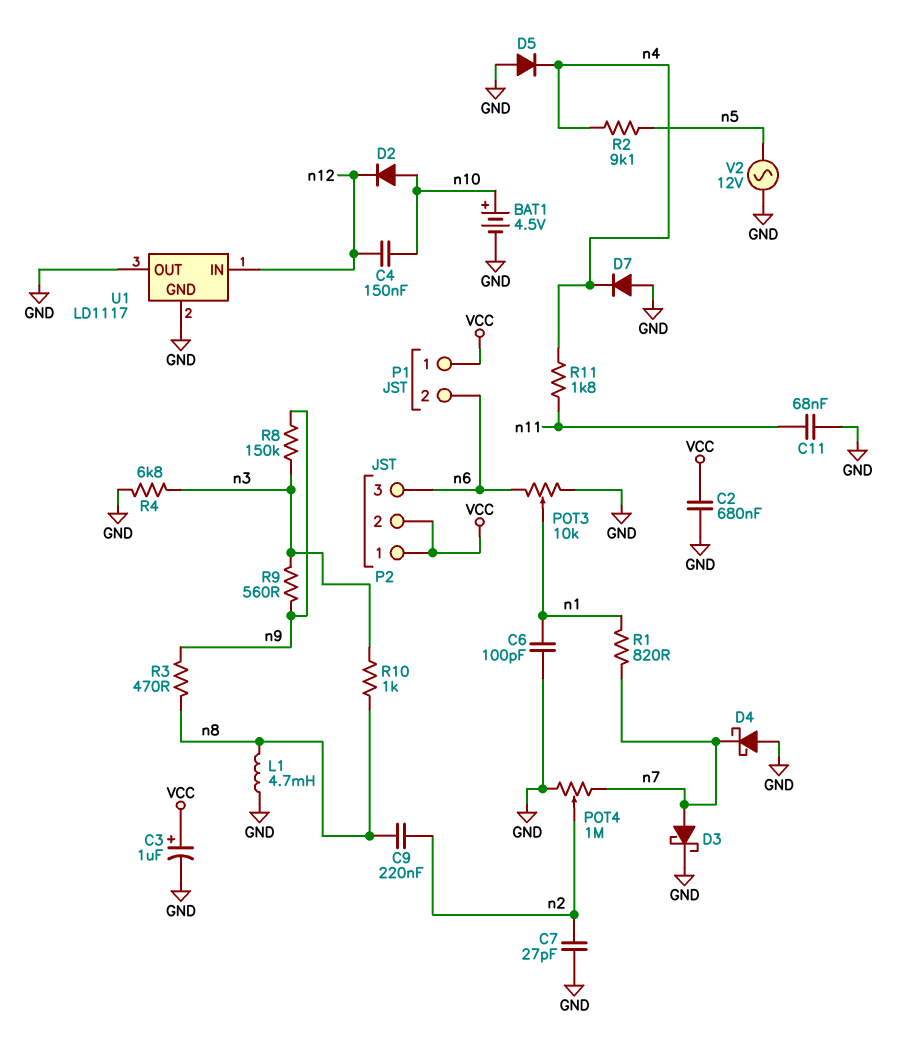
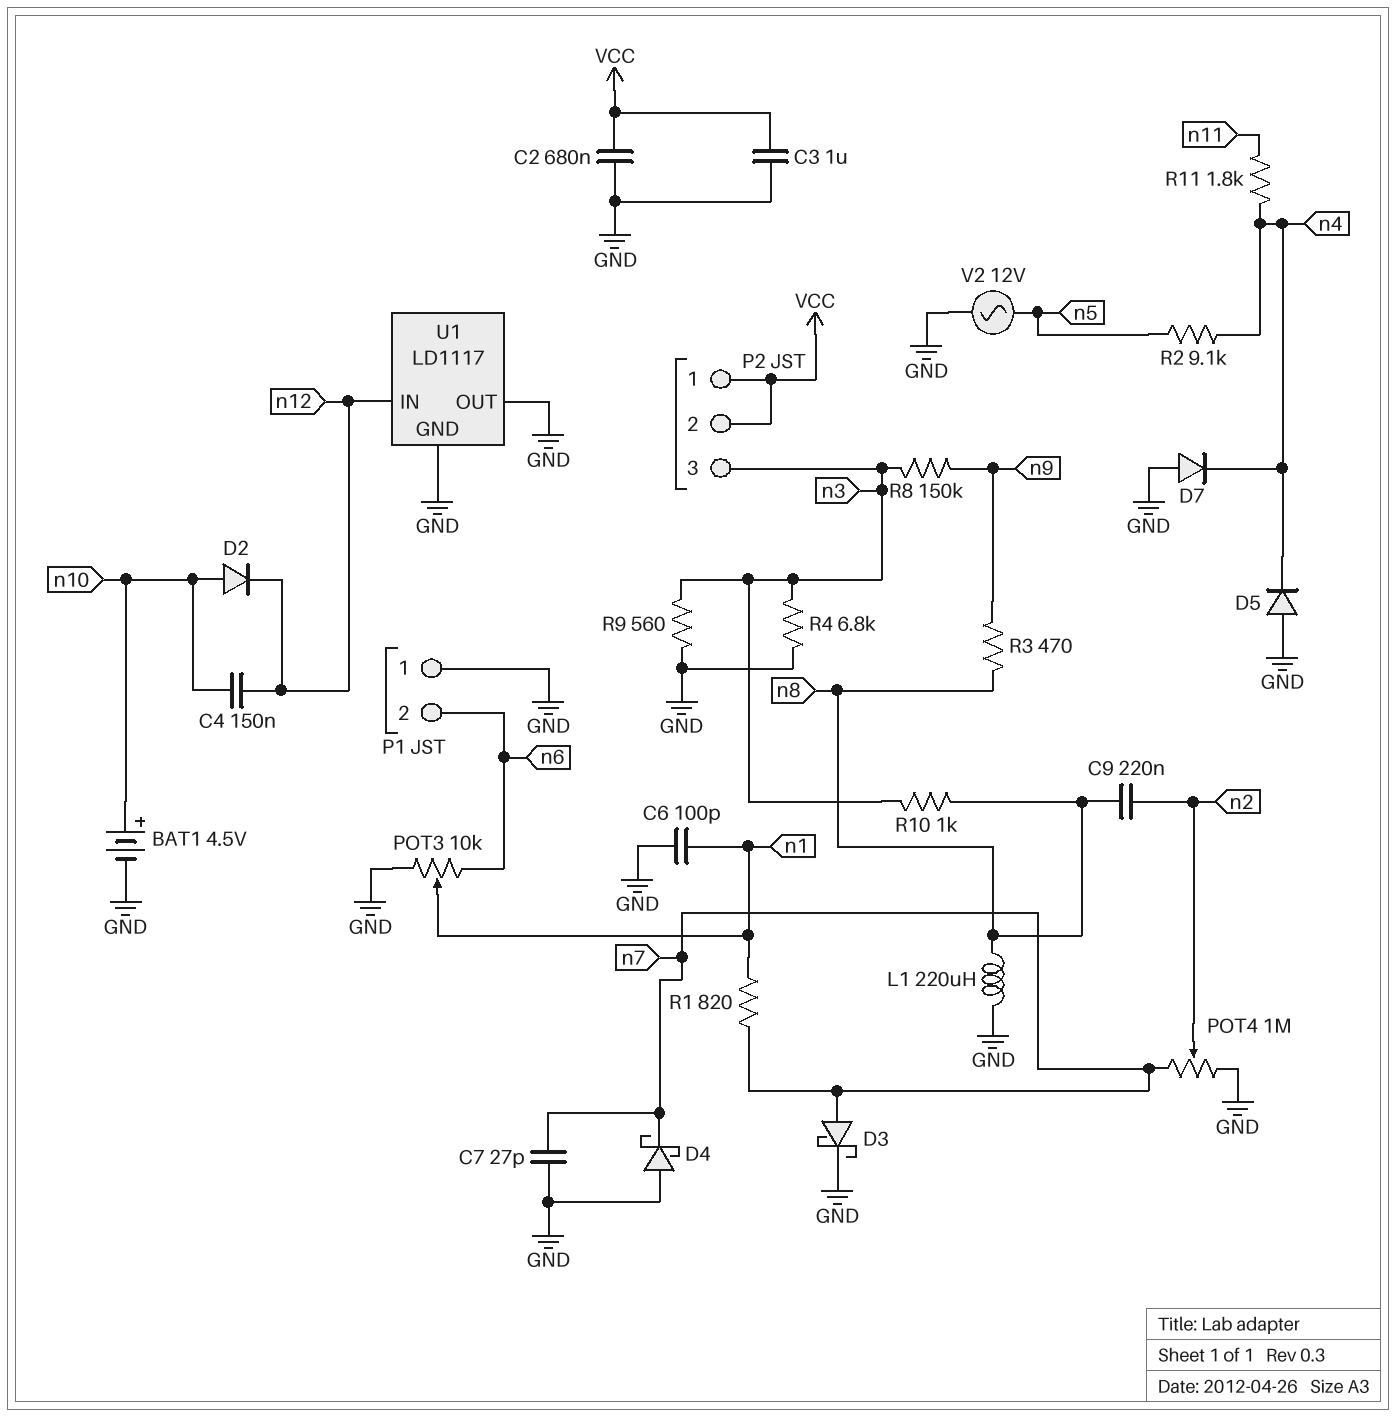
C3: 1uF (plus VCC, minus GND) -> 1uF (GND, VCC)
C7: 27pF (GND, n2) -> 27pF (GND, n7)
C11: 68nF (GND, n11) -> none
L1: 4.7mH (GND, n8) -> 220uH (GND, n8)
P1 pin 1: VCC -> GND
P2 pin 3: n6 -> n3
R9: 560 (n3, n9) -> 560 (GND, n3)

